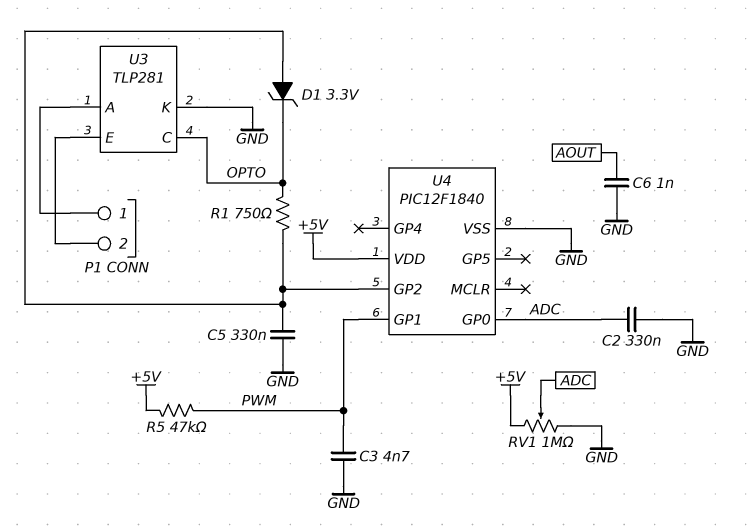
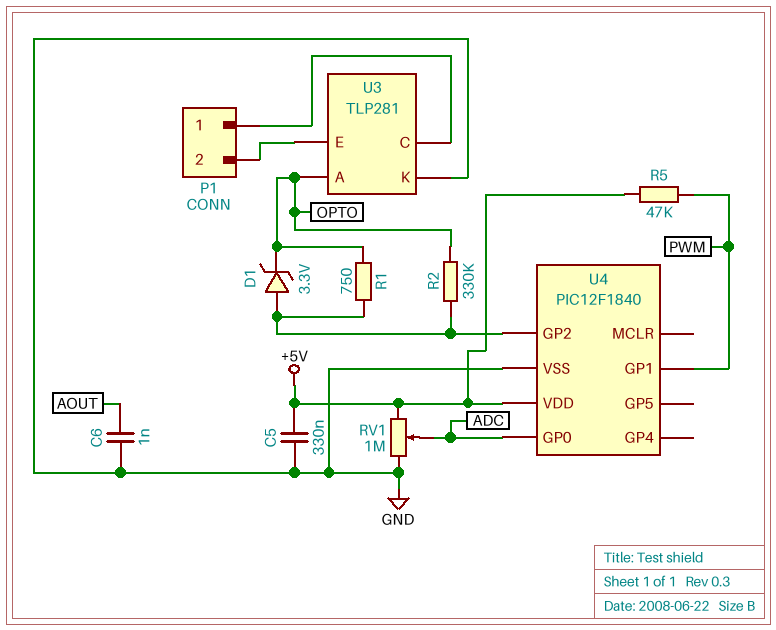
C2: 330nF (ADC, GND) -> none
C3: 4.7nF (GND, PWM) -> none
C5: 330nF (GND, U4/GP2) -> 330nF (+5V, GND)
R2: none -> 330k (OPTO, U4/GP2)
U3 pin A: P1/1 -> OPTO
U3 pin C: OPTO -> P1/1

